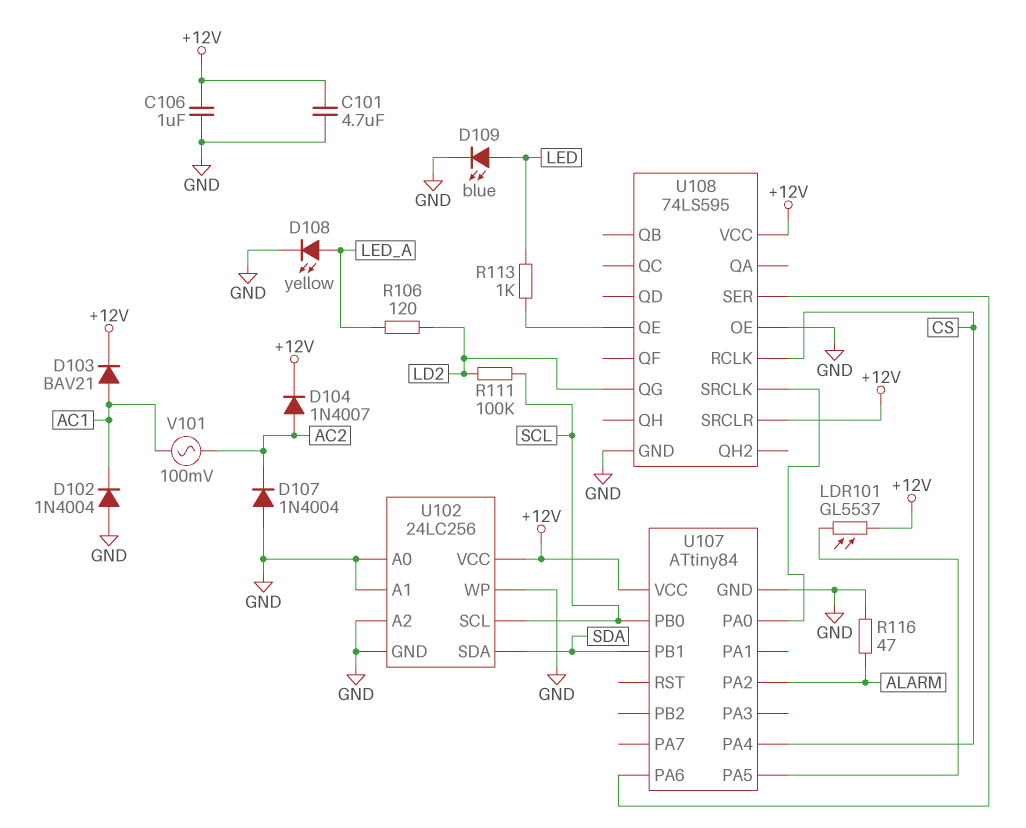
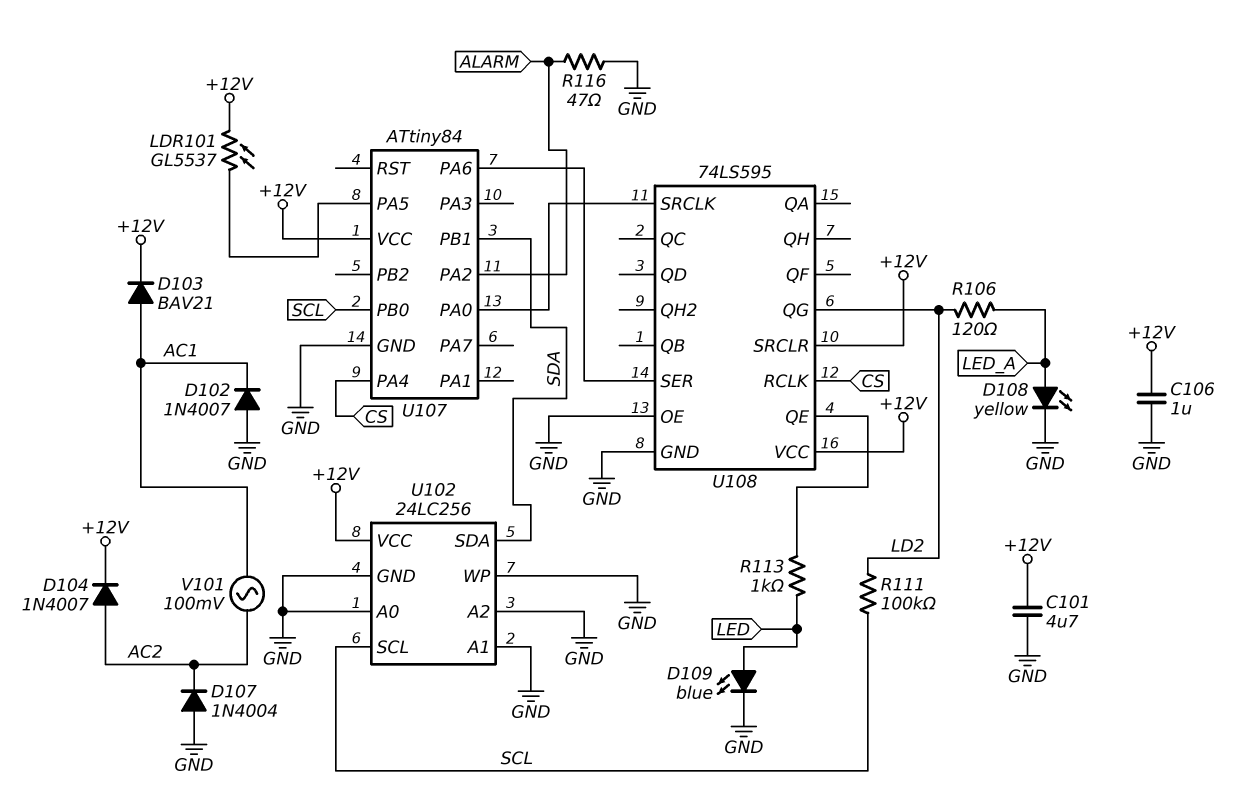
D102: diode 1N4004 (A GND, K AC1) -> diode 1N4007 (A GND, K AC1)

